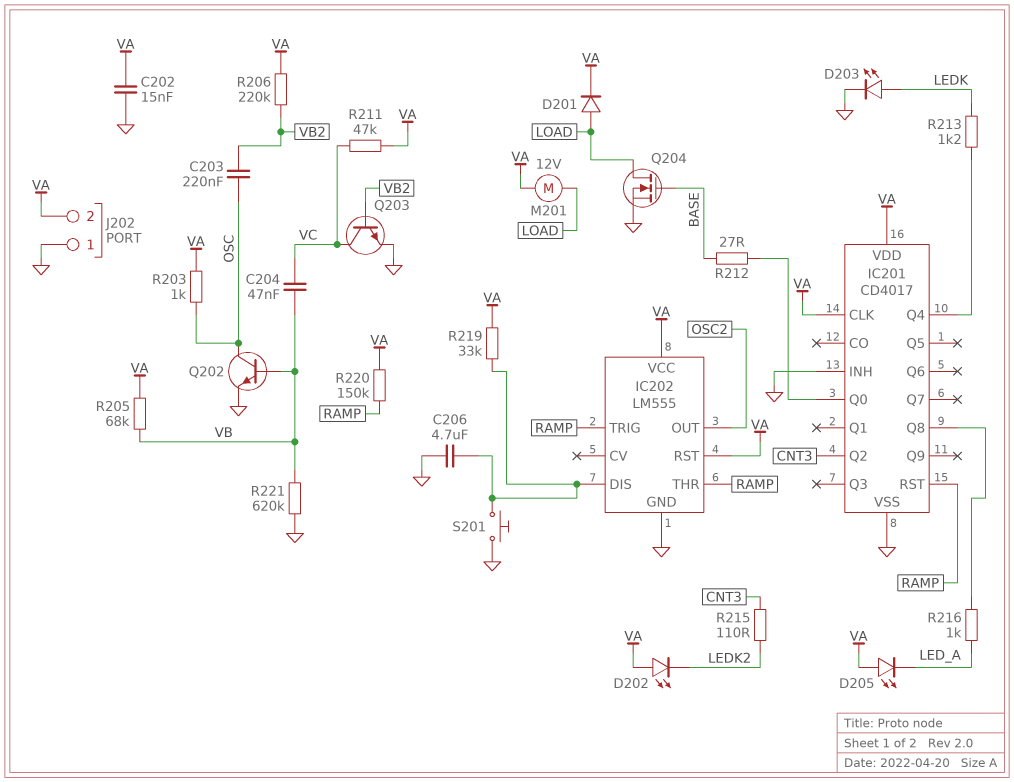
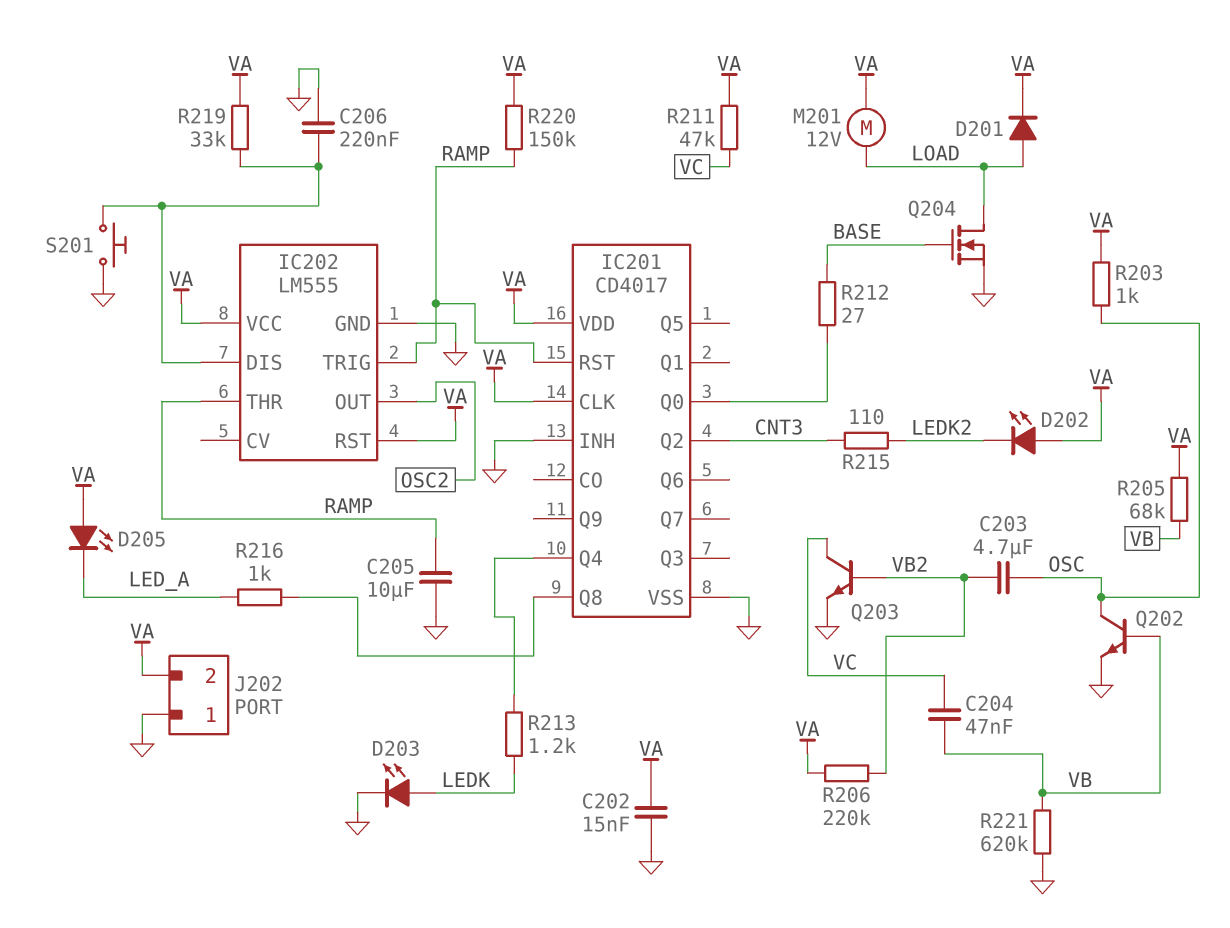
C203: 220nF (OSC, VB2) -> 4.7uF (OSC, VB2)
C205: none -> 10uF (GND, RAMP)
C206: 4.7uF (GND, IC202/DIS) -> 220nF (GND, IC202/DIS)

